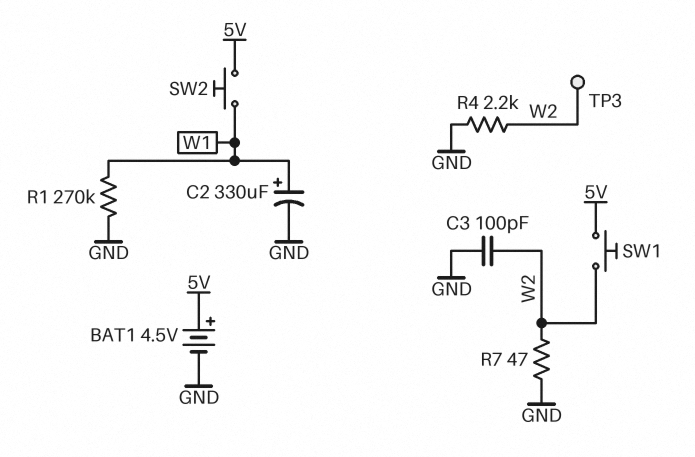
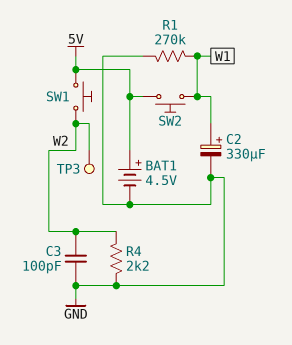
R7: 47 (GND, W2) -> none

